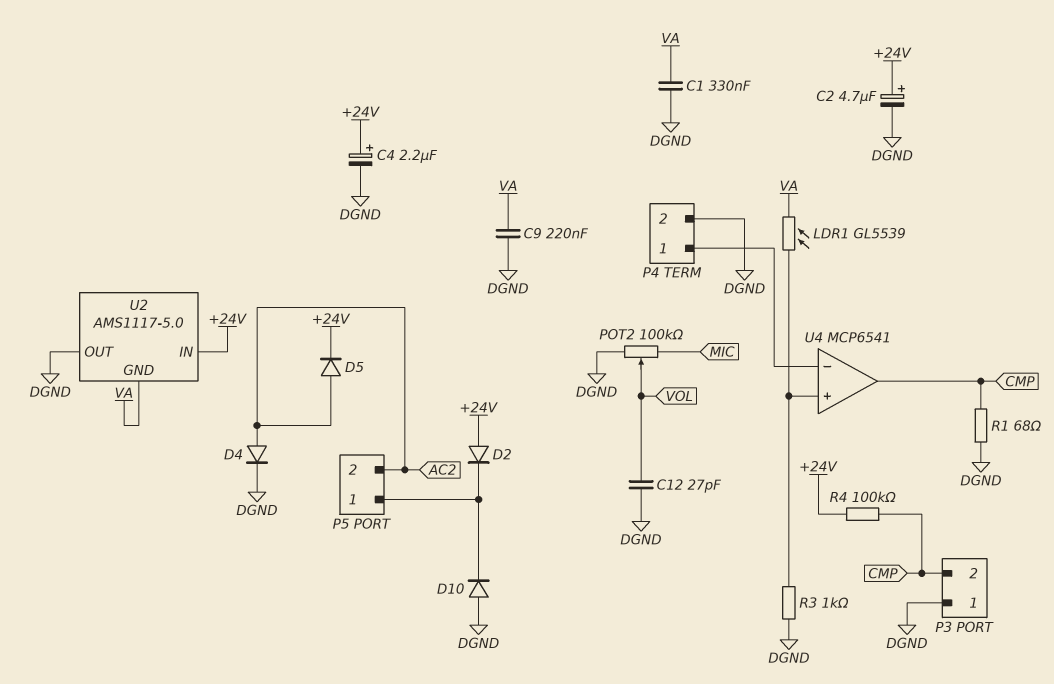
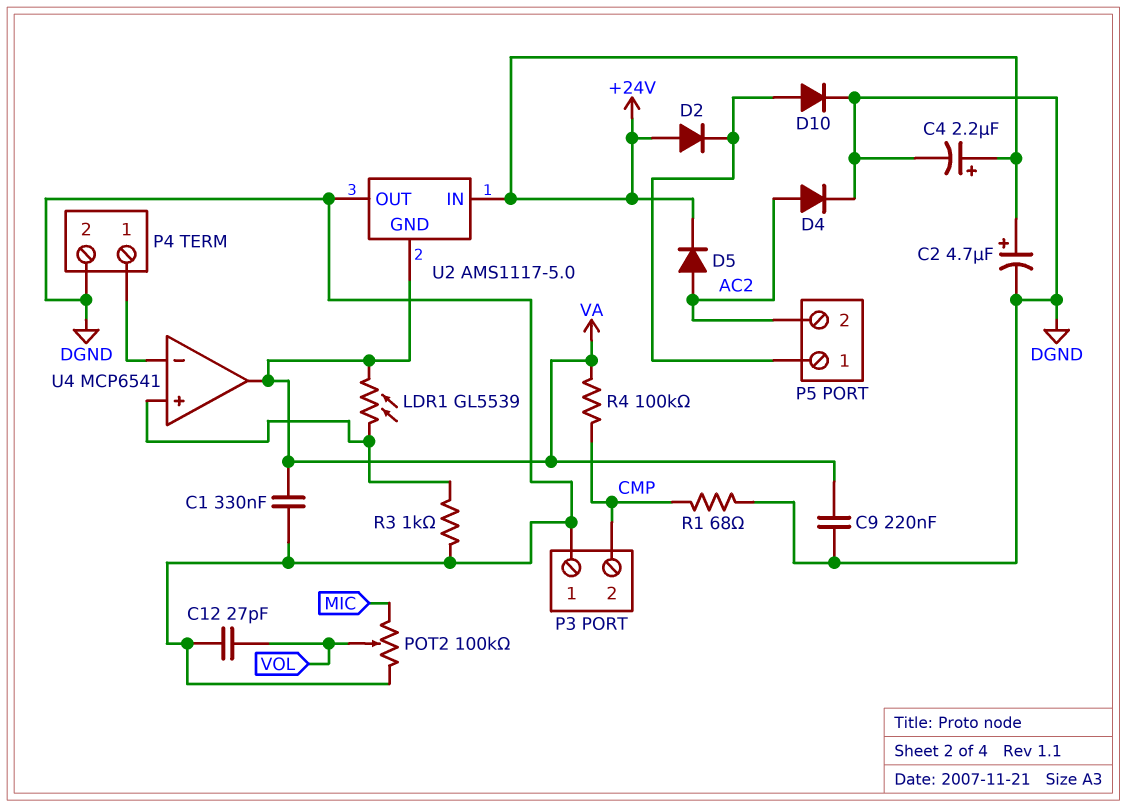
D10: diode (A DGND, K P5/1) -> diode (A P5/1, K DGND)
R4: 100k (+24V, CMP) -> 100k (CMP, VA)
U4 pin out: CMP -> VA

